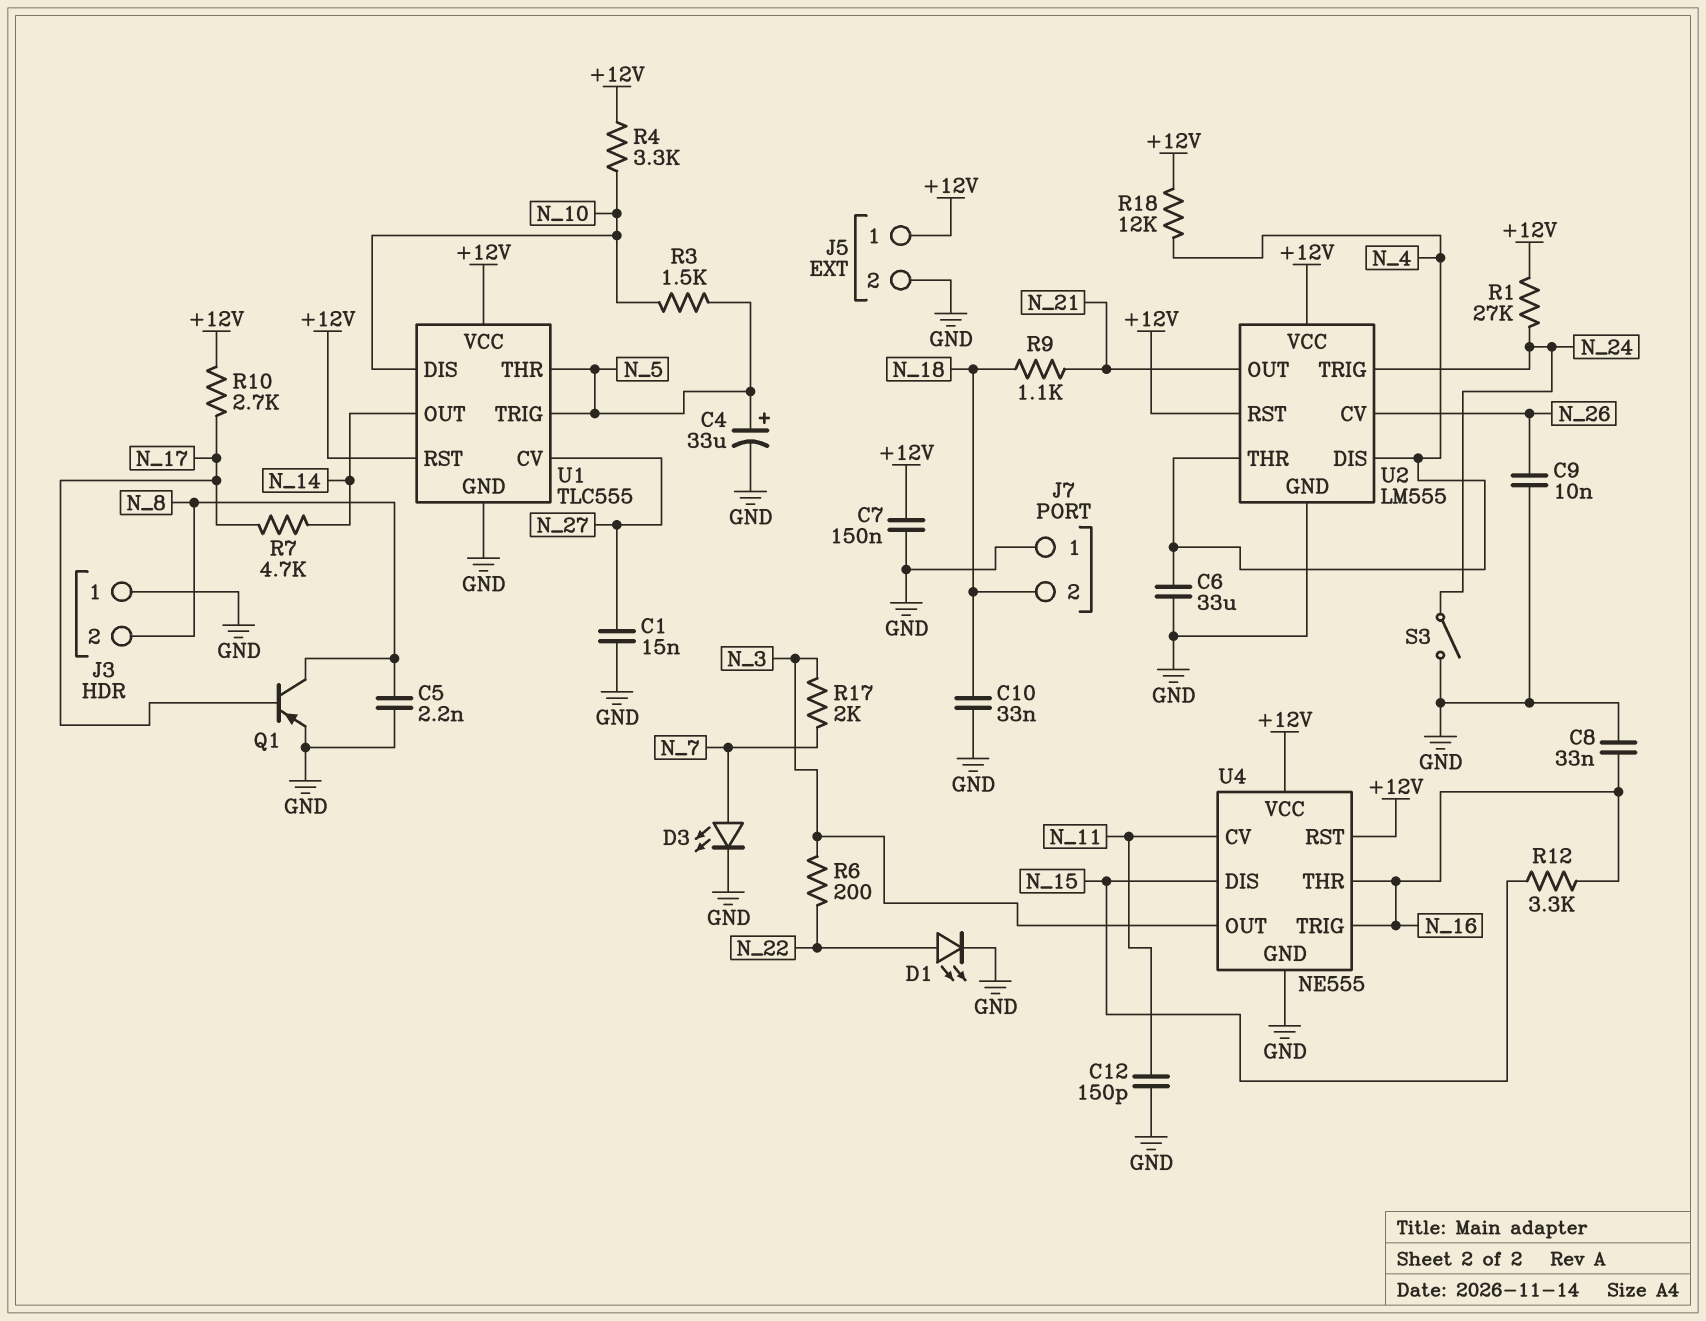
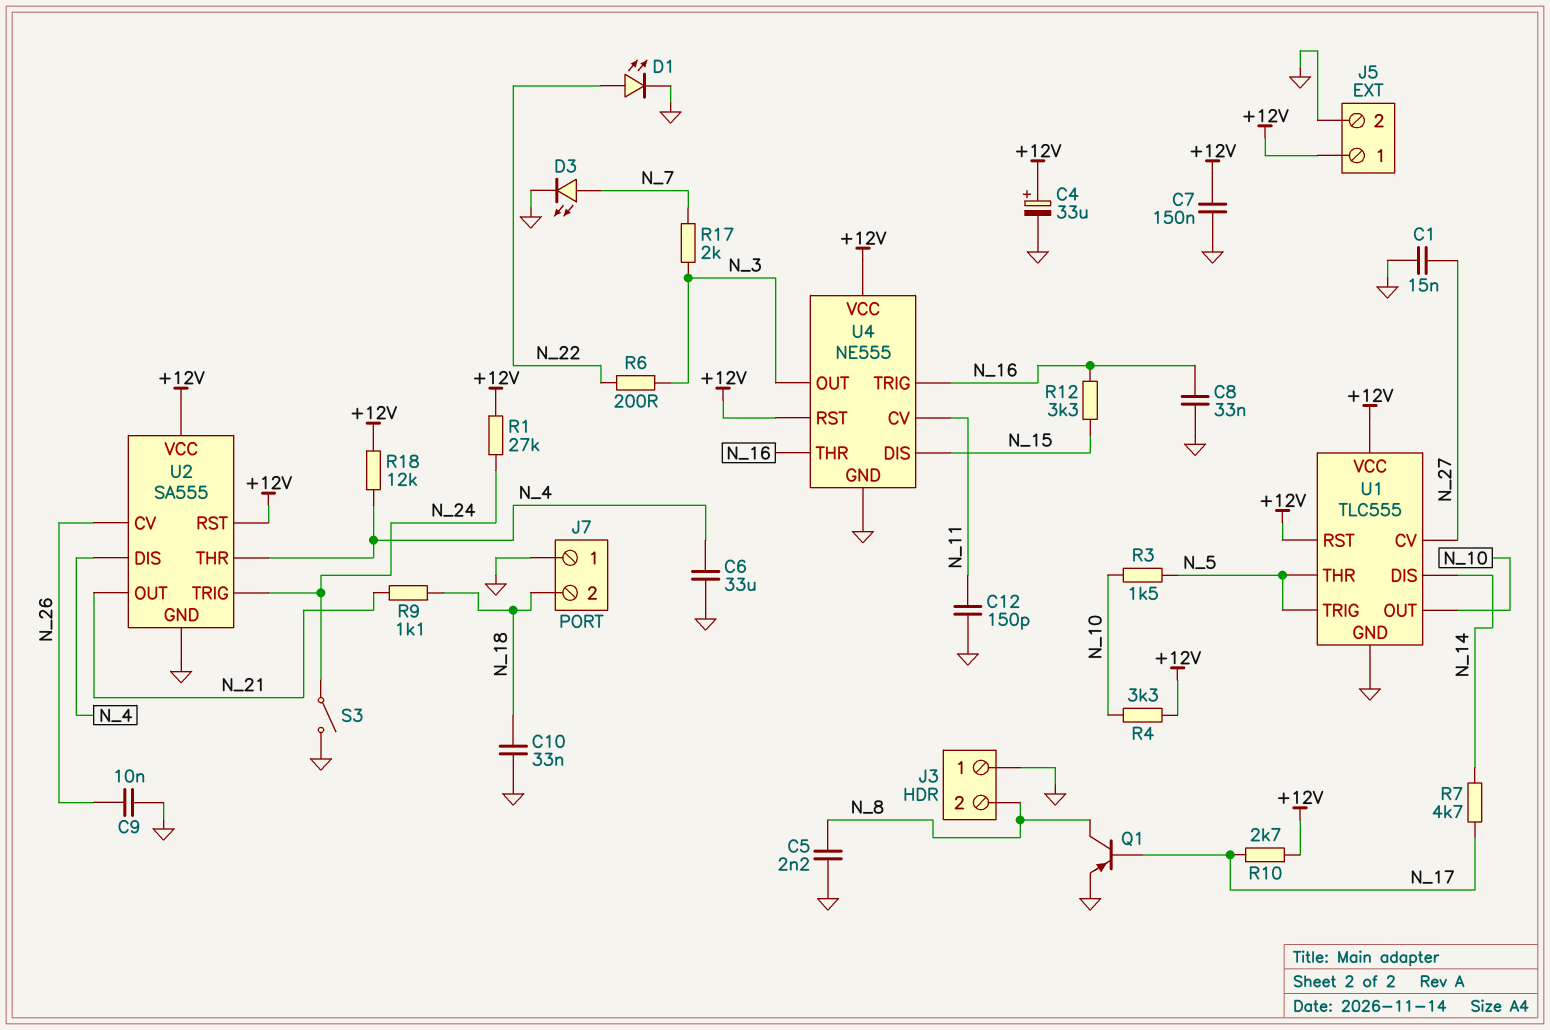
C4: 33uF (plus N_5, minus GND) -> 33uF (plus +12V, minus GND)
U1 pin DIS: N_10 -> N_14
U1 pin OUT: N_14 -> N_10
U2: LM555 -> SA555

